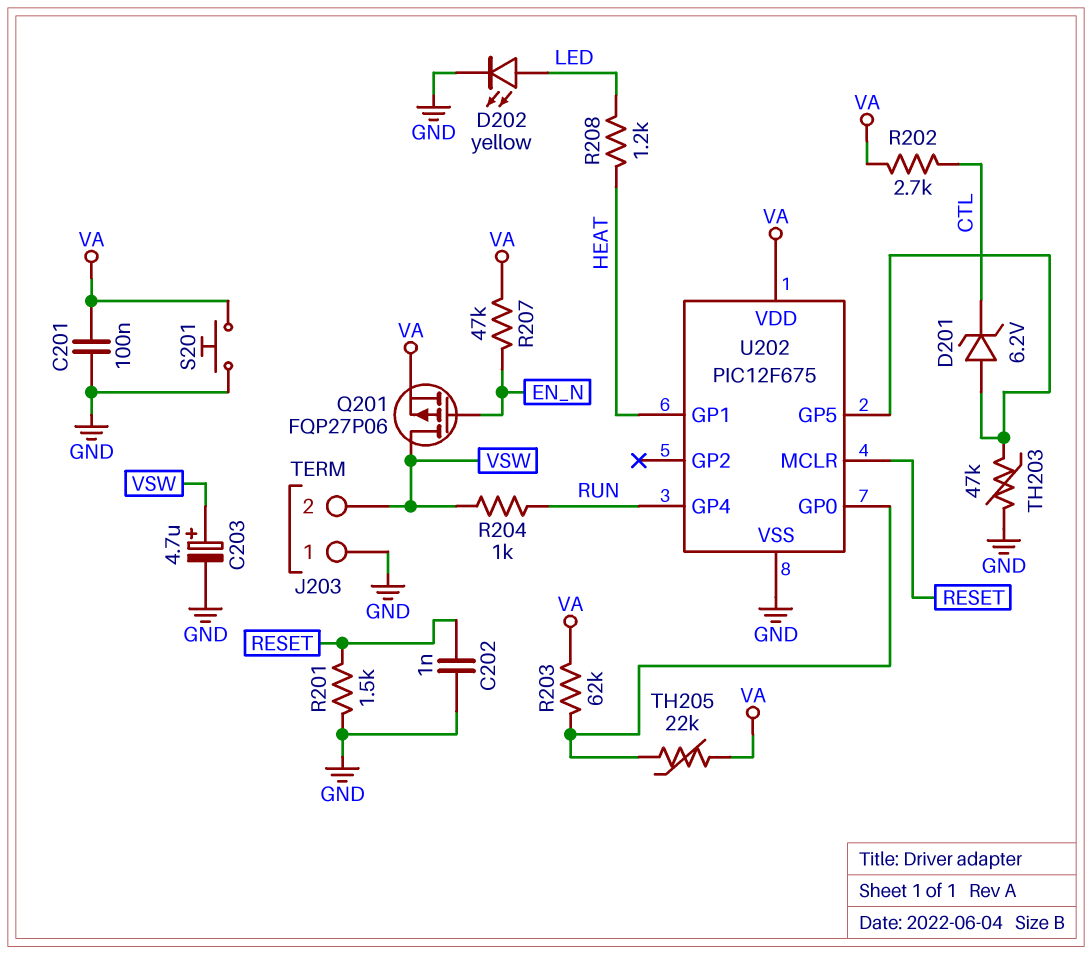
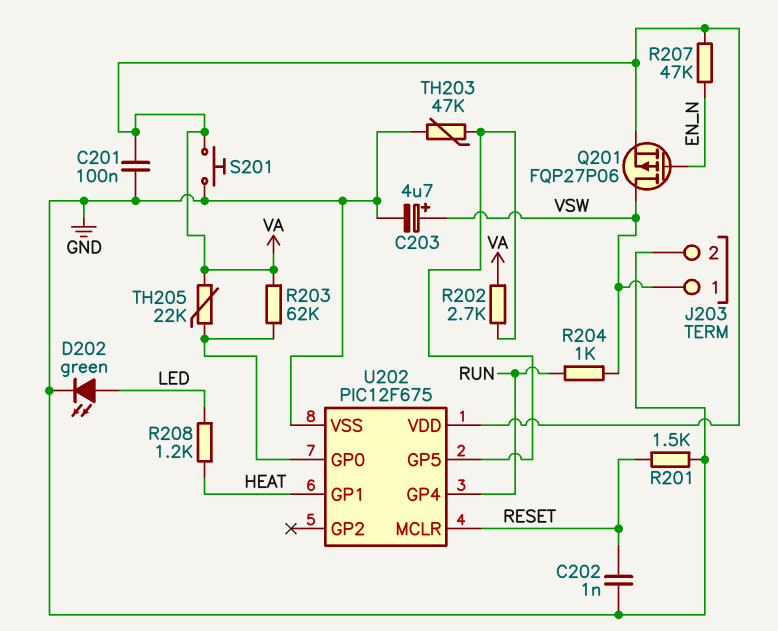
D201: zener 6.2V (A U202/GP5, K CTL) -> none
D202: LED yellow (A LED, K GND) -> LED green (A LED, K GND)
J203 pin 1: GND -> VSW
J203 pin 2: VSW -> GND
R202: 2.7k (CTL, VA) -> 2.7k (U202/GP5, VA)

